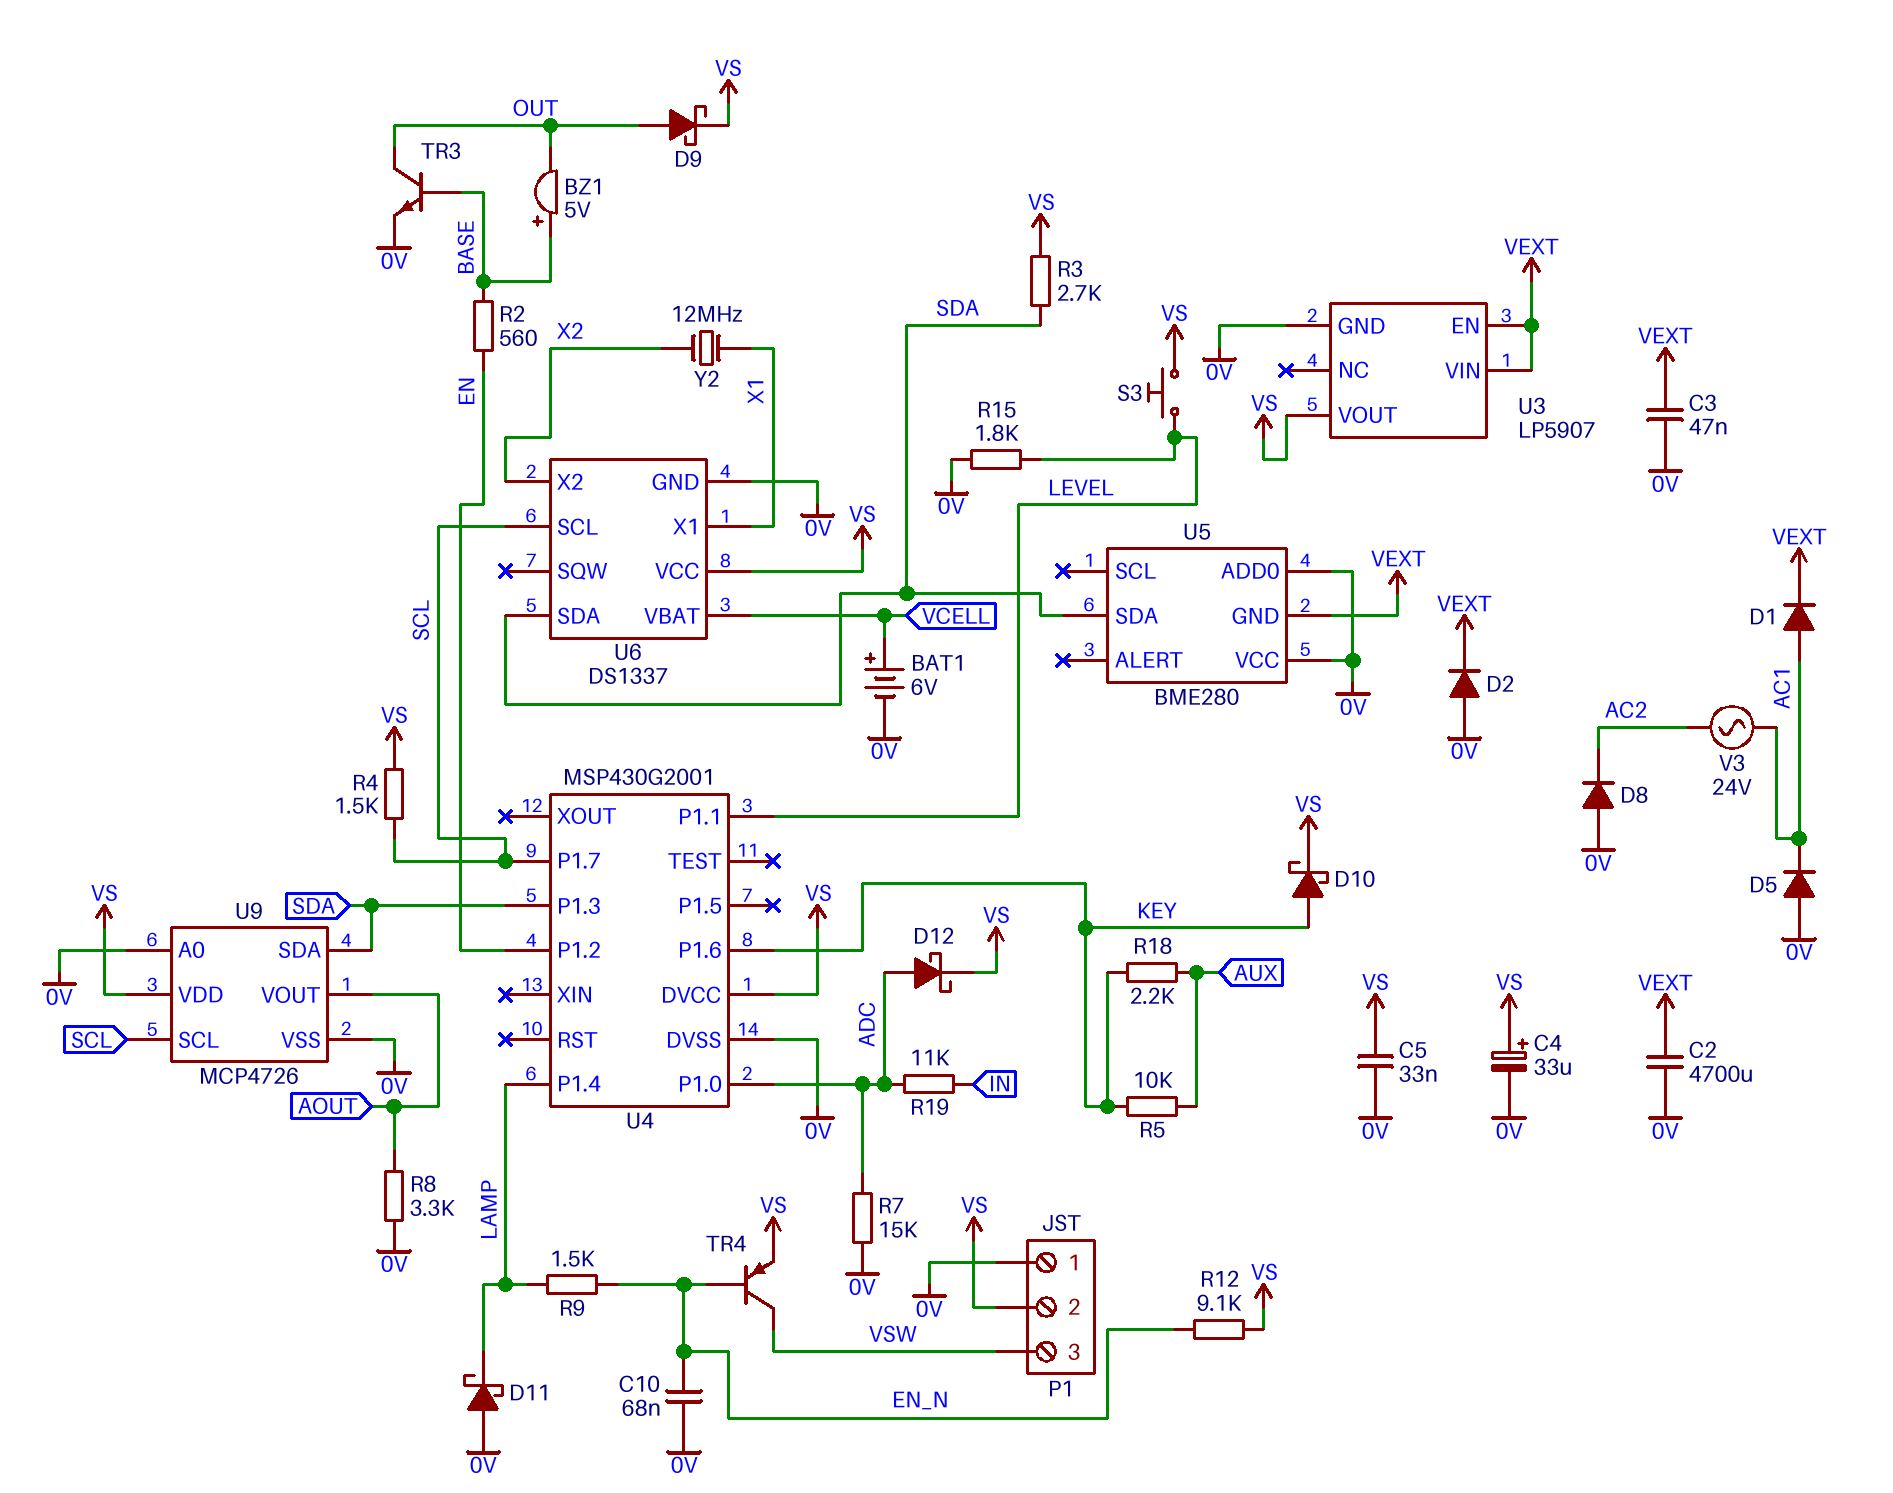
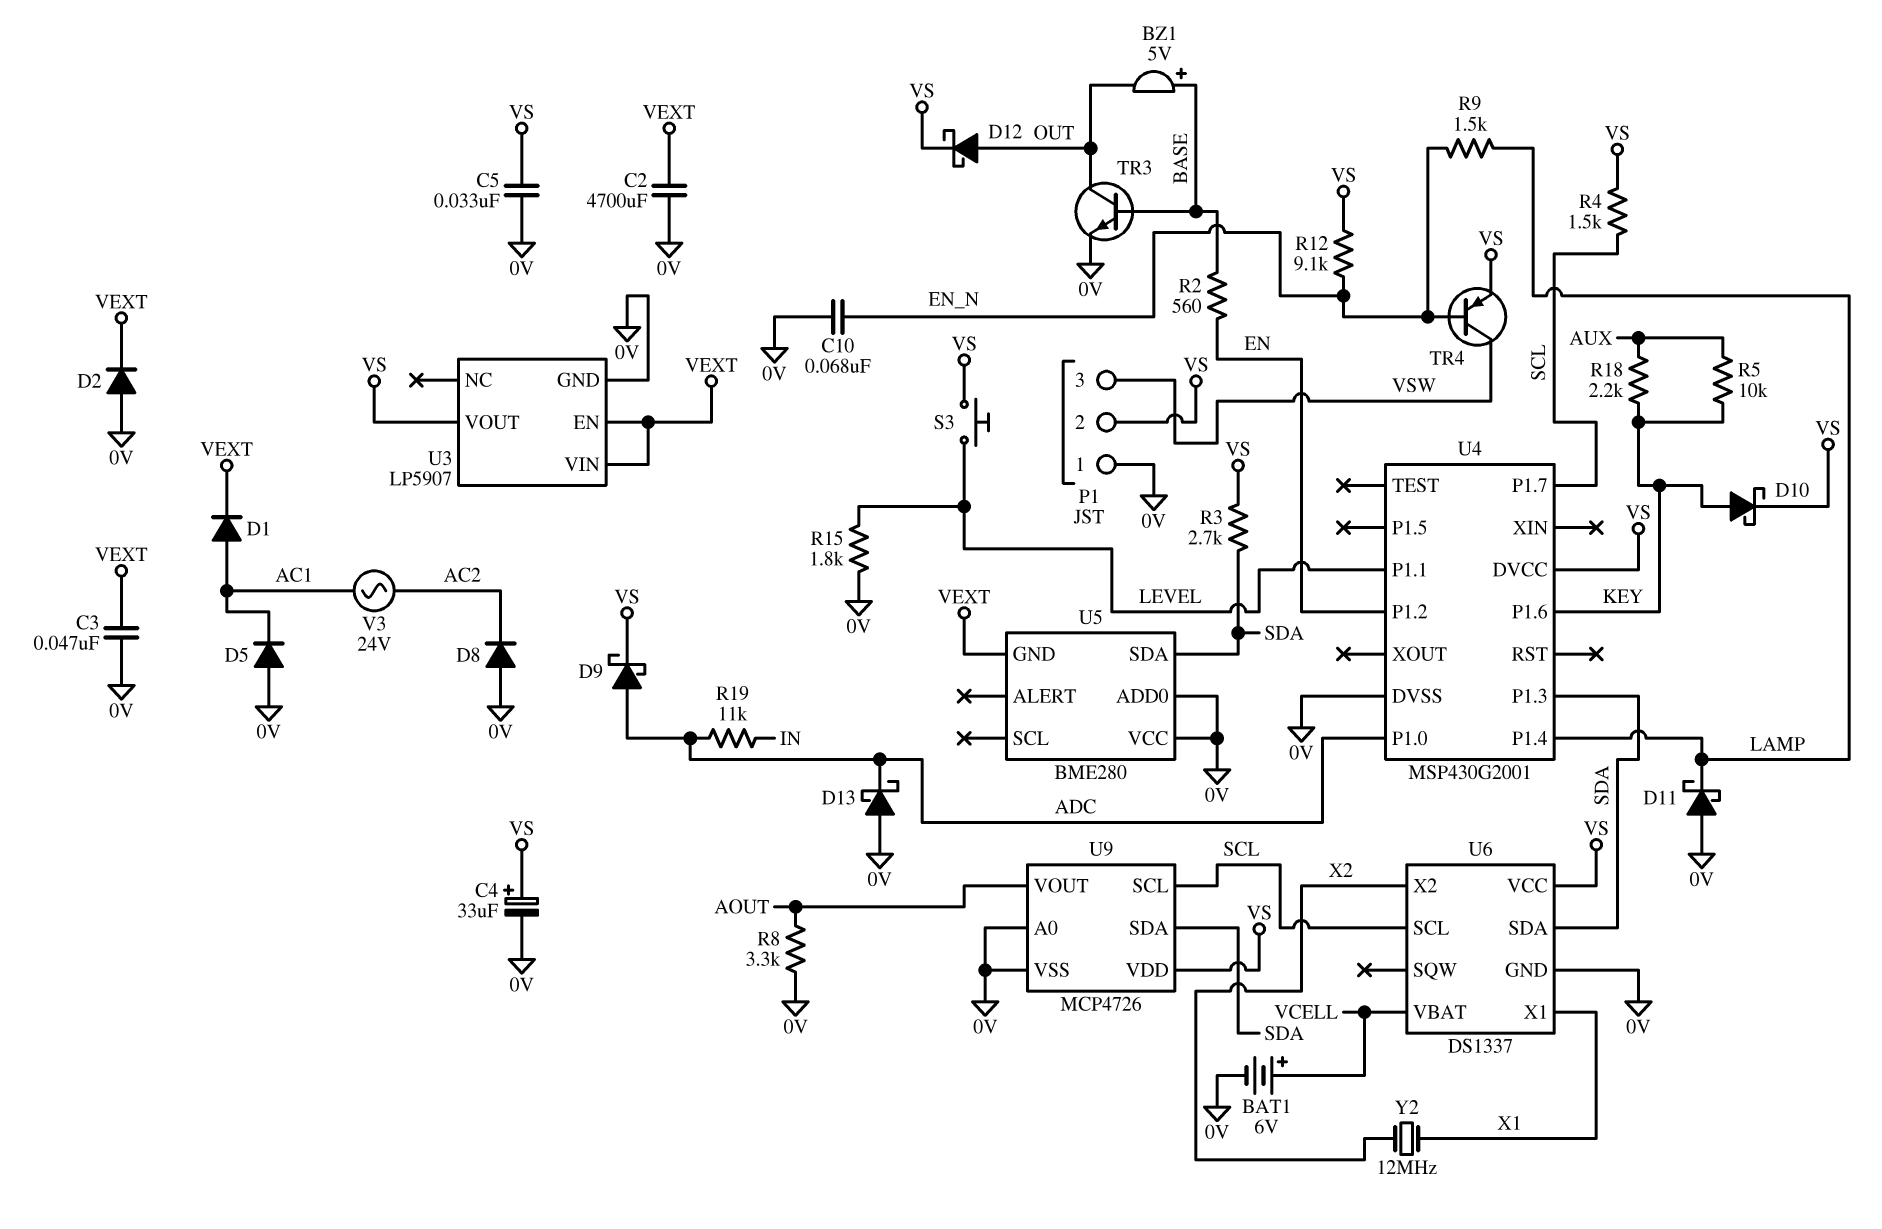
D9: schottky (A OUT, K VS) -> schottky (A ADC, K VS)
D12: schottky (A ADC, K VS) -> schottky (A OUT, K VS)
D13: none -> schottky (A 0V, K ADC)
R7: 15k (0V, ADC) -> none

